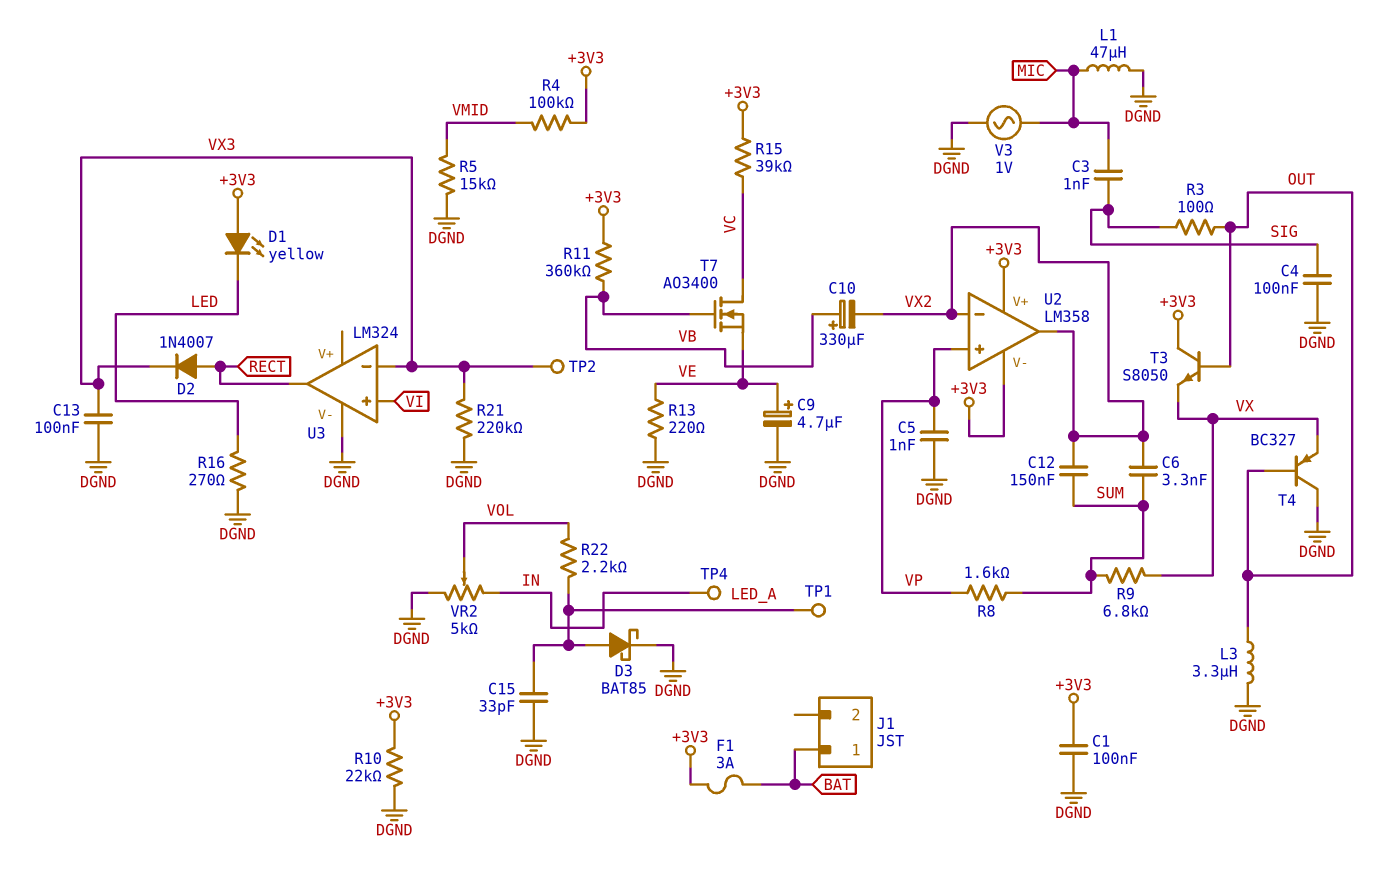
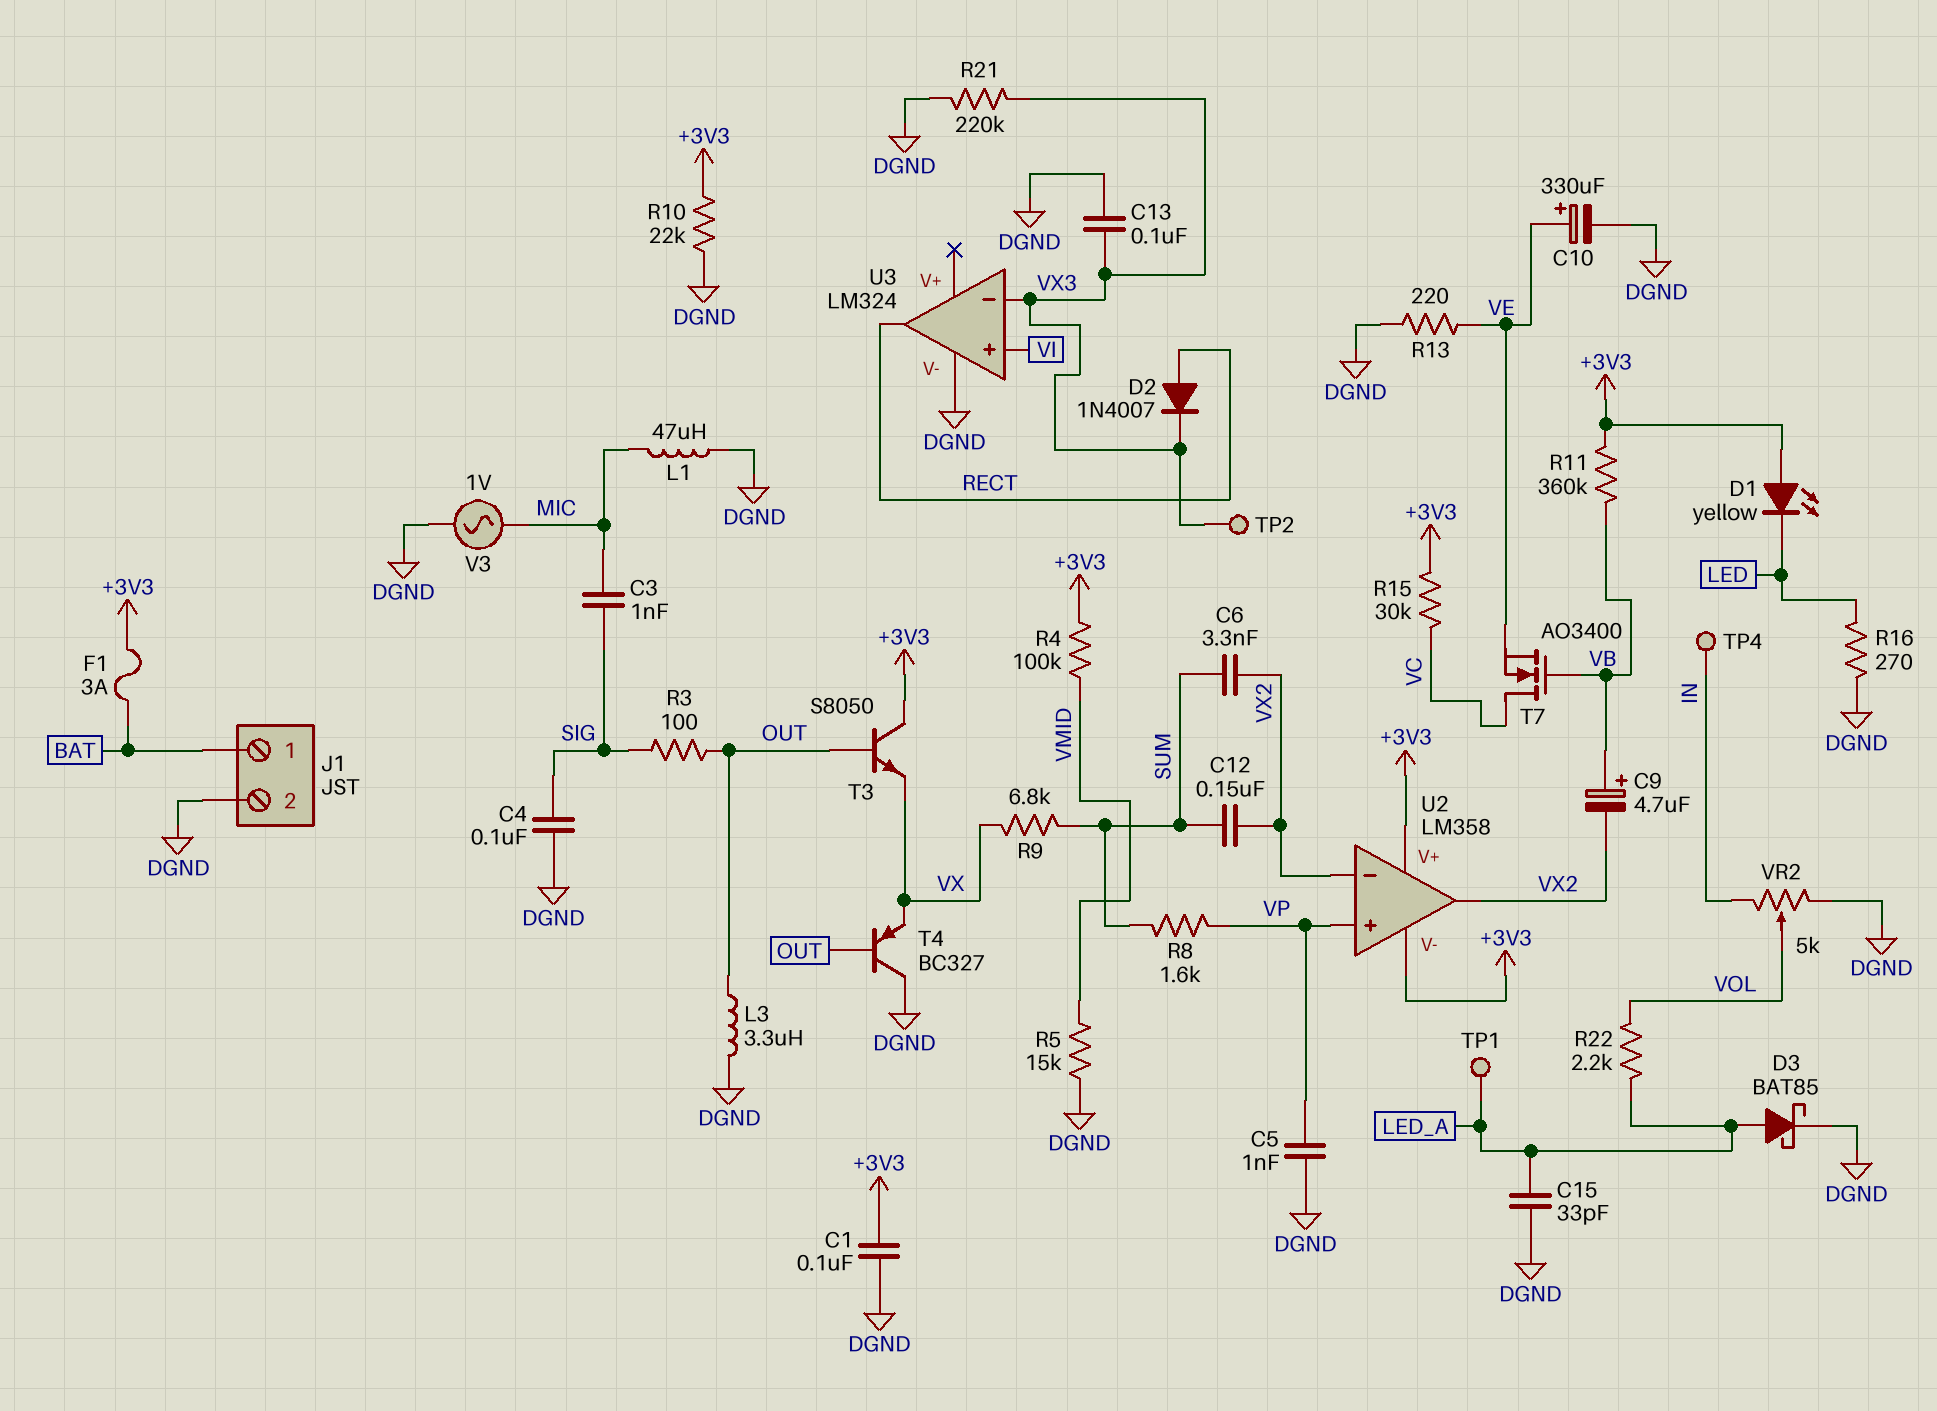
C9: 4.7uF (plus VE, minus DGND) -> 4.7uF (plus VB, minus VX2)
C10: 330uF (plus VB, minus VX2) -> 330uF (plus VE, minus DGND)
J1 pin 2: none -> DGND
R15: 39k (+3V3, VC) -> 30k (+3V3, VC)

